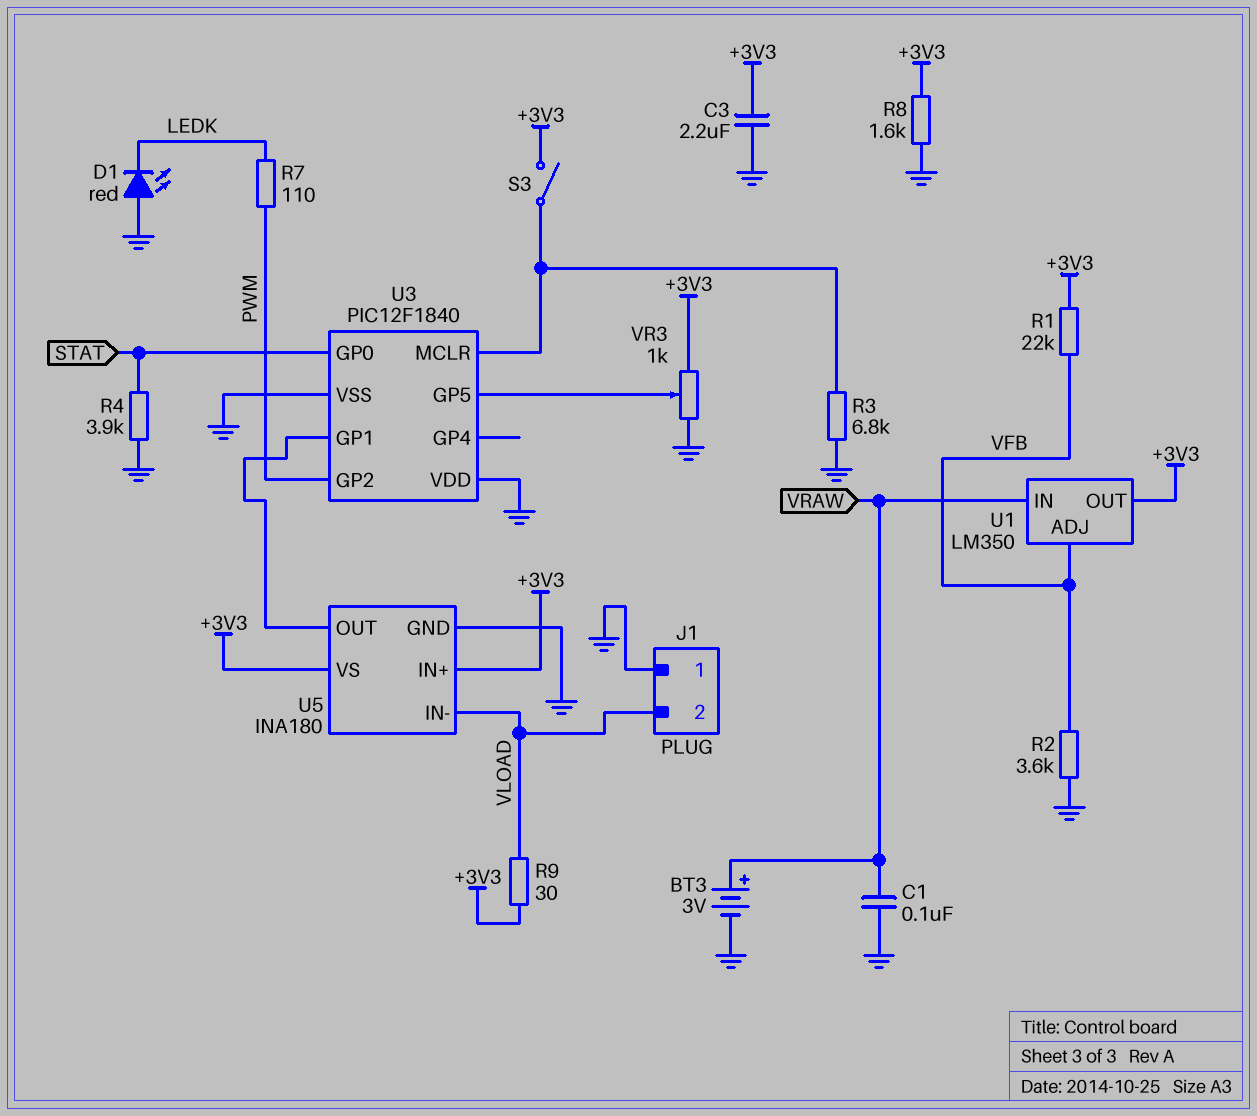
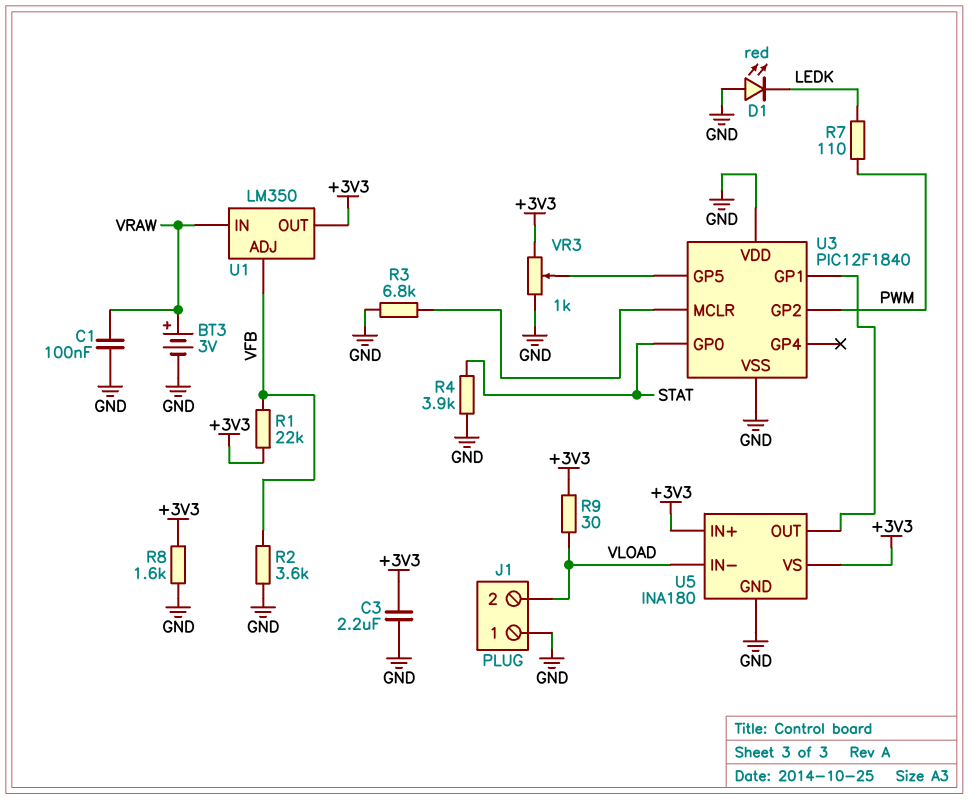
S3: switch (+3V3, U3/MCLR) -> none

